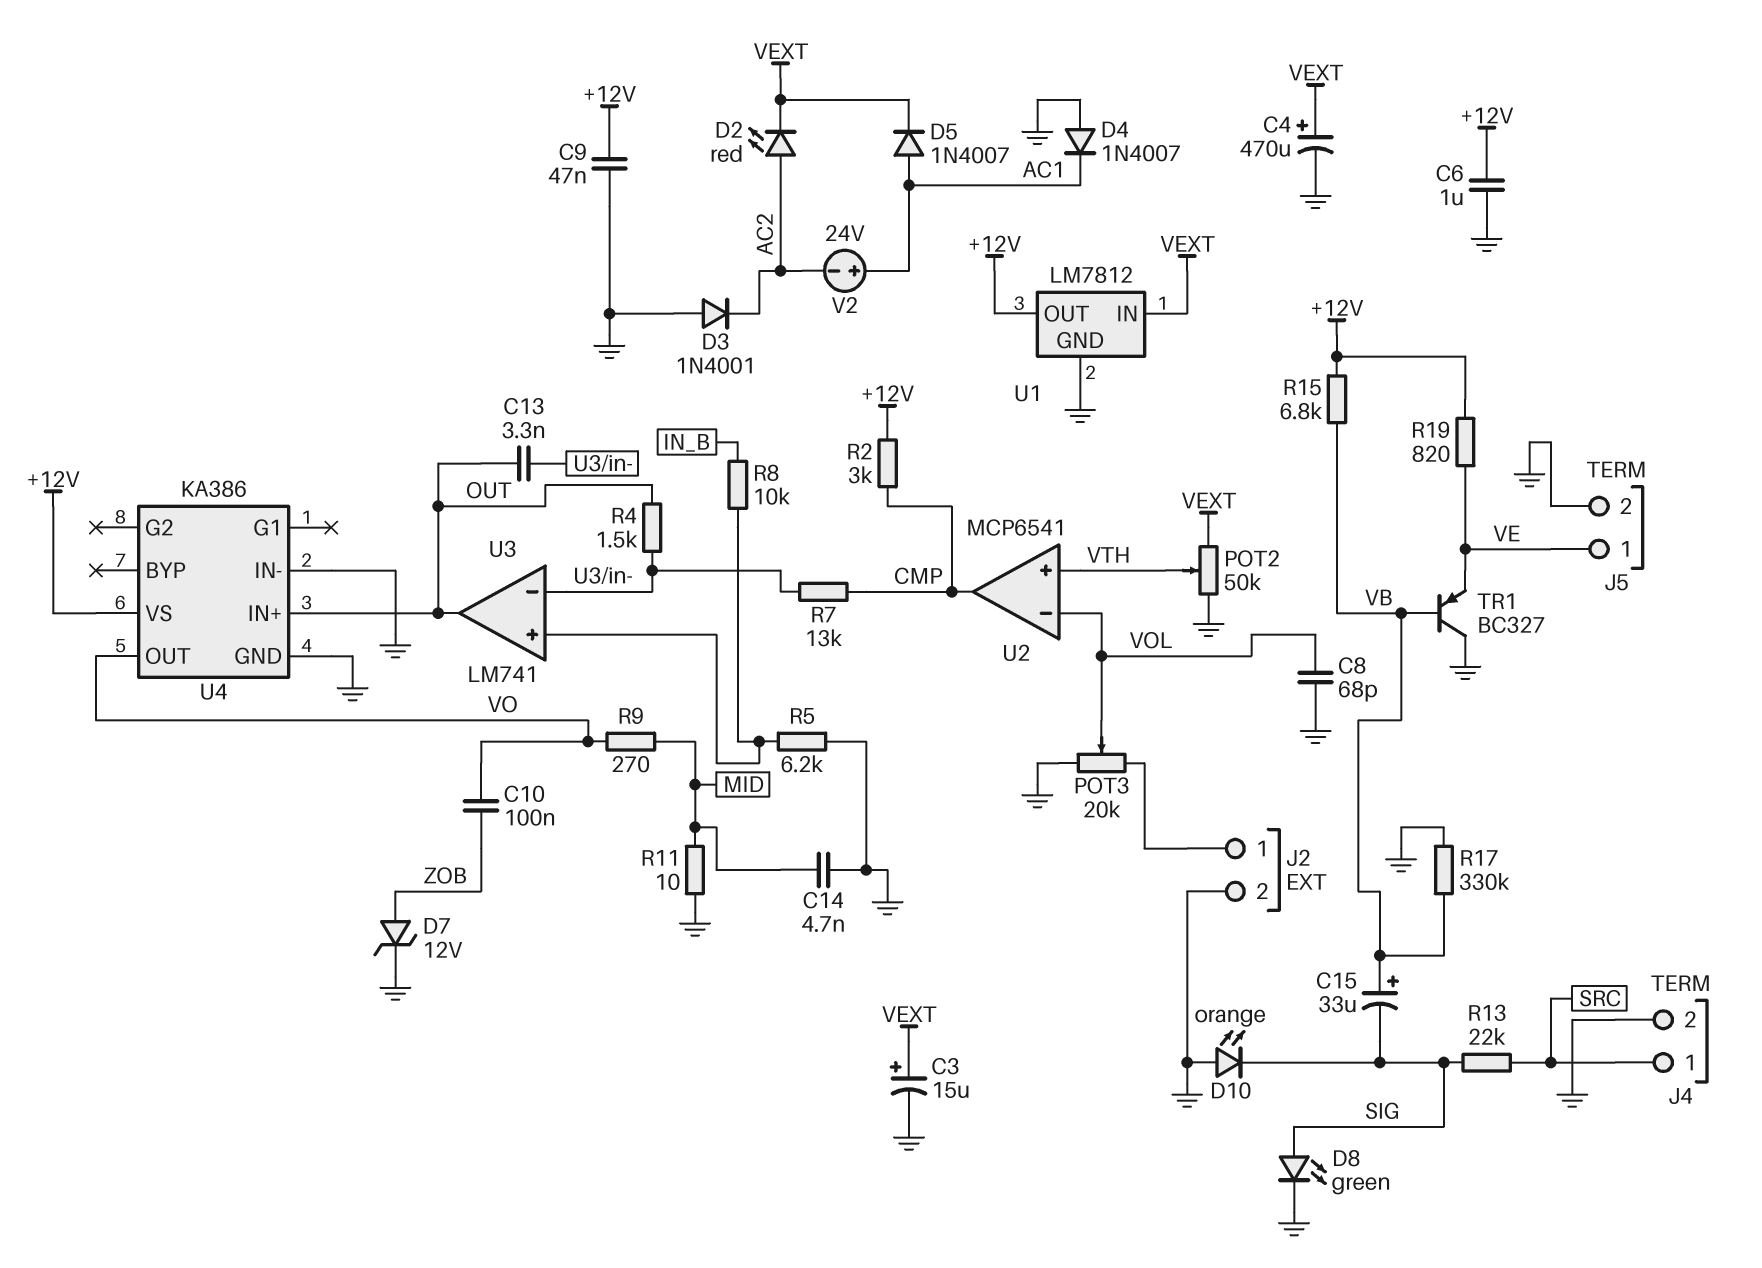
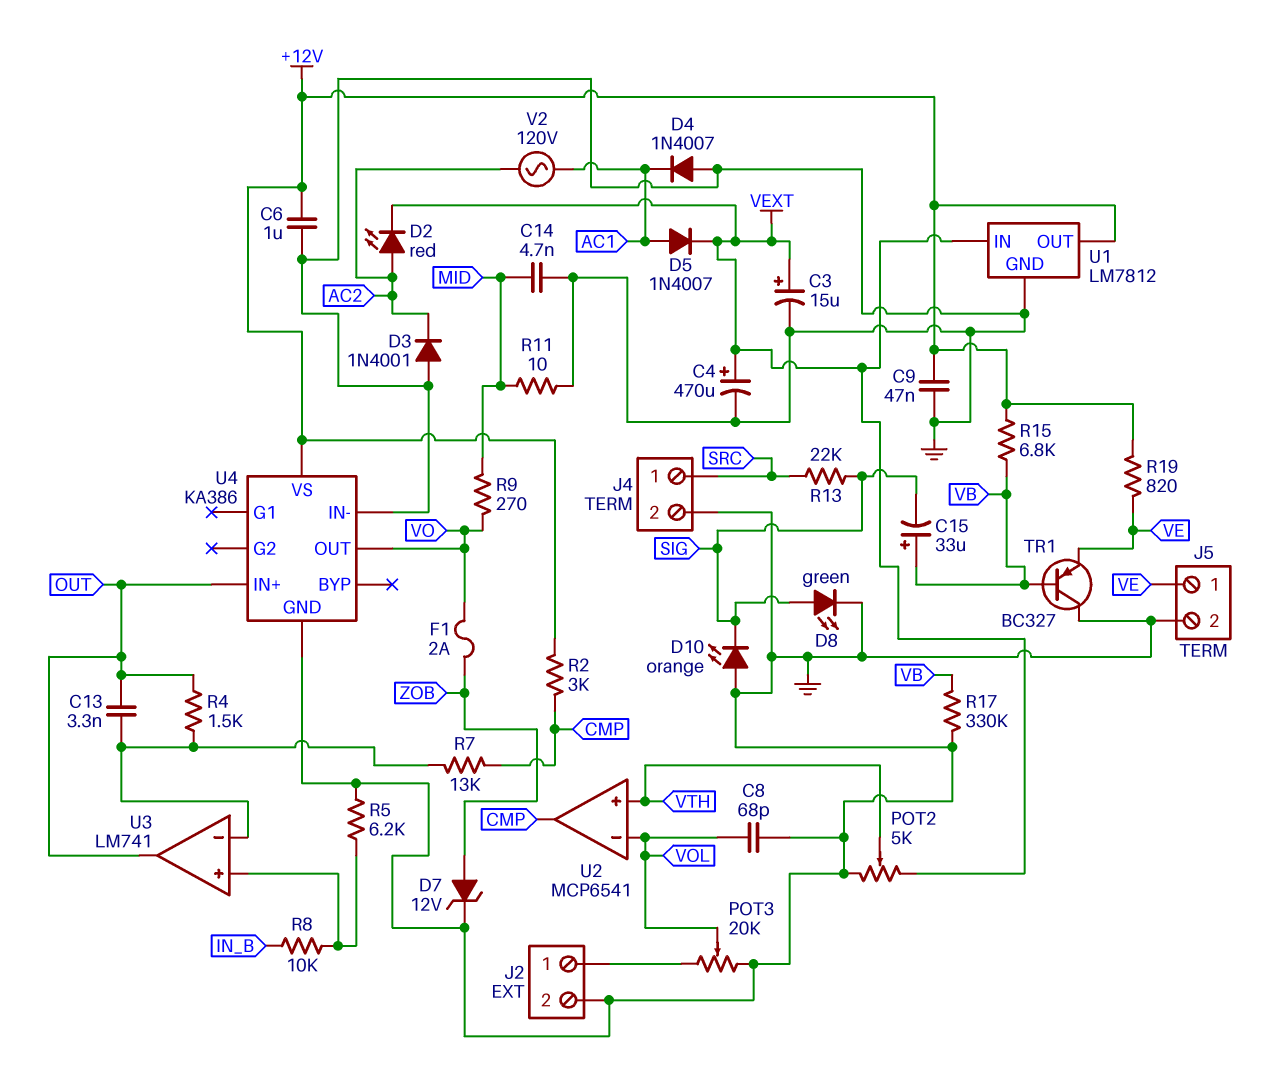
C10: 100nF (VO, ZOB) -> none
F1: none -> 2A (VO, ZOB)
POT2: 50k (GND, VEXT, wiper VTH) -> 5k (GND, VEXT, wiper VTH)
V2: 24V (plus AC1, minus AC2) -> AC 120V (AC1, AC2)

